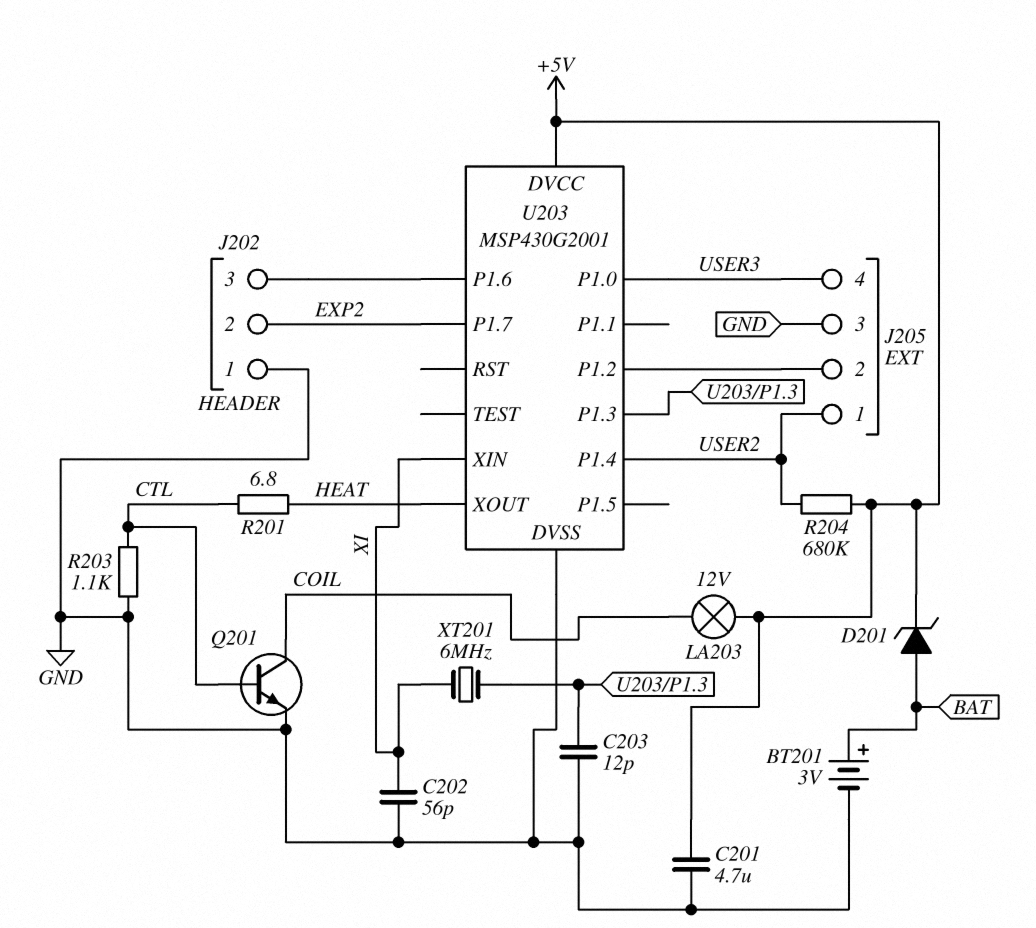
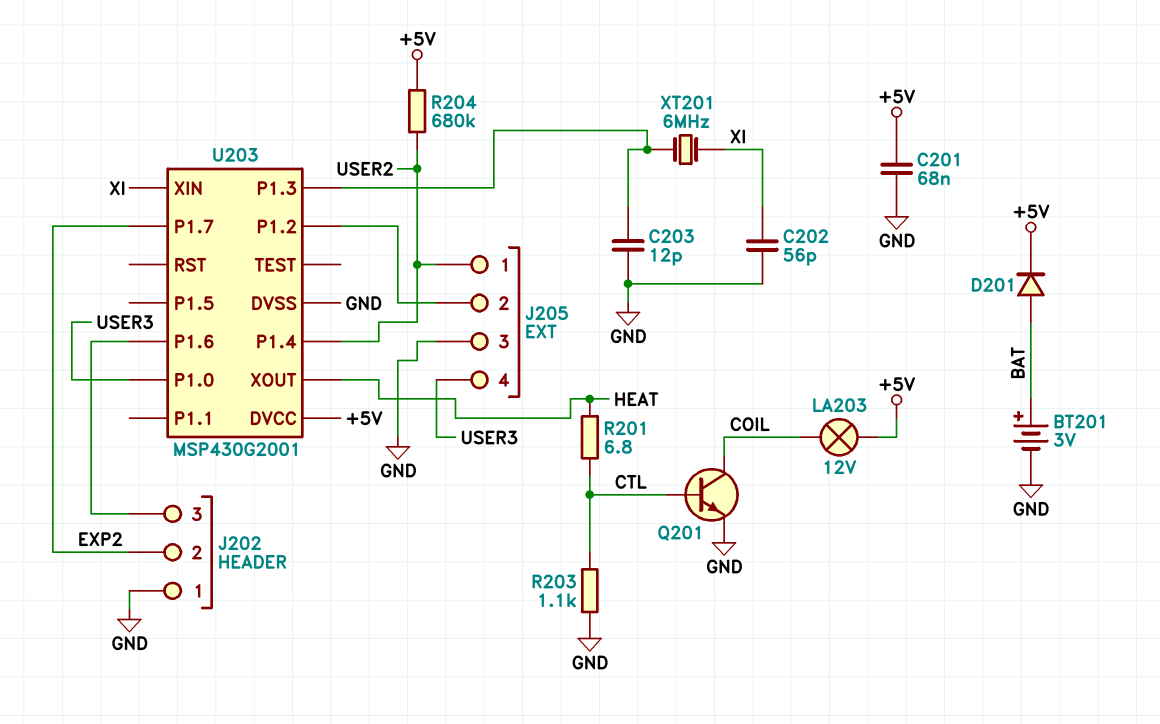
C201: 4.7uF (+5V, GND) -> 68nF (+5V, GND)
D201: zener (A BAT, K +5V) -> diode (A BAT, K +5V)

